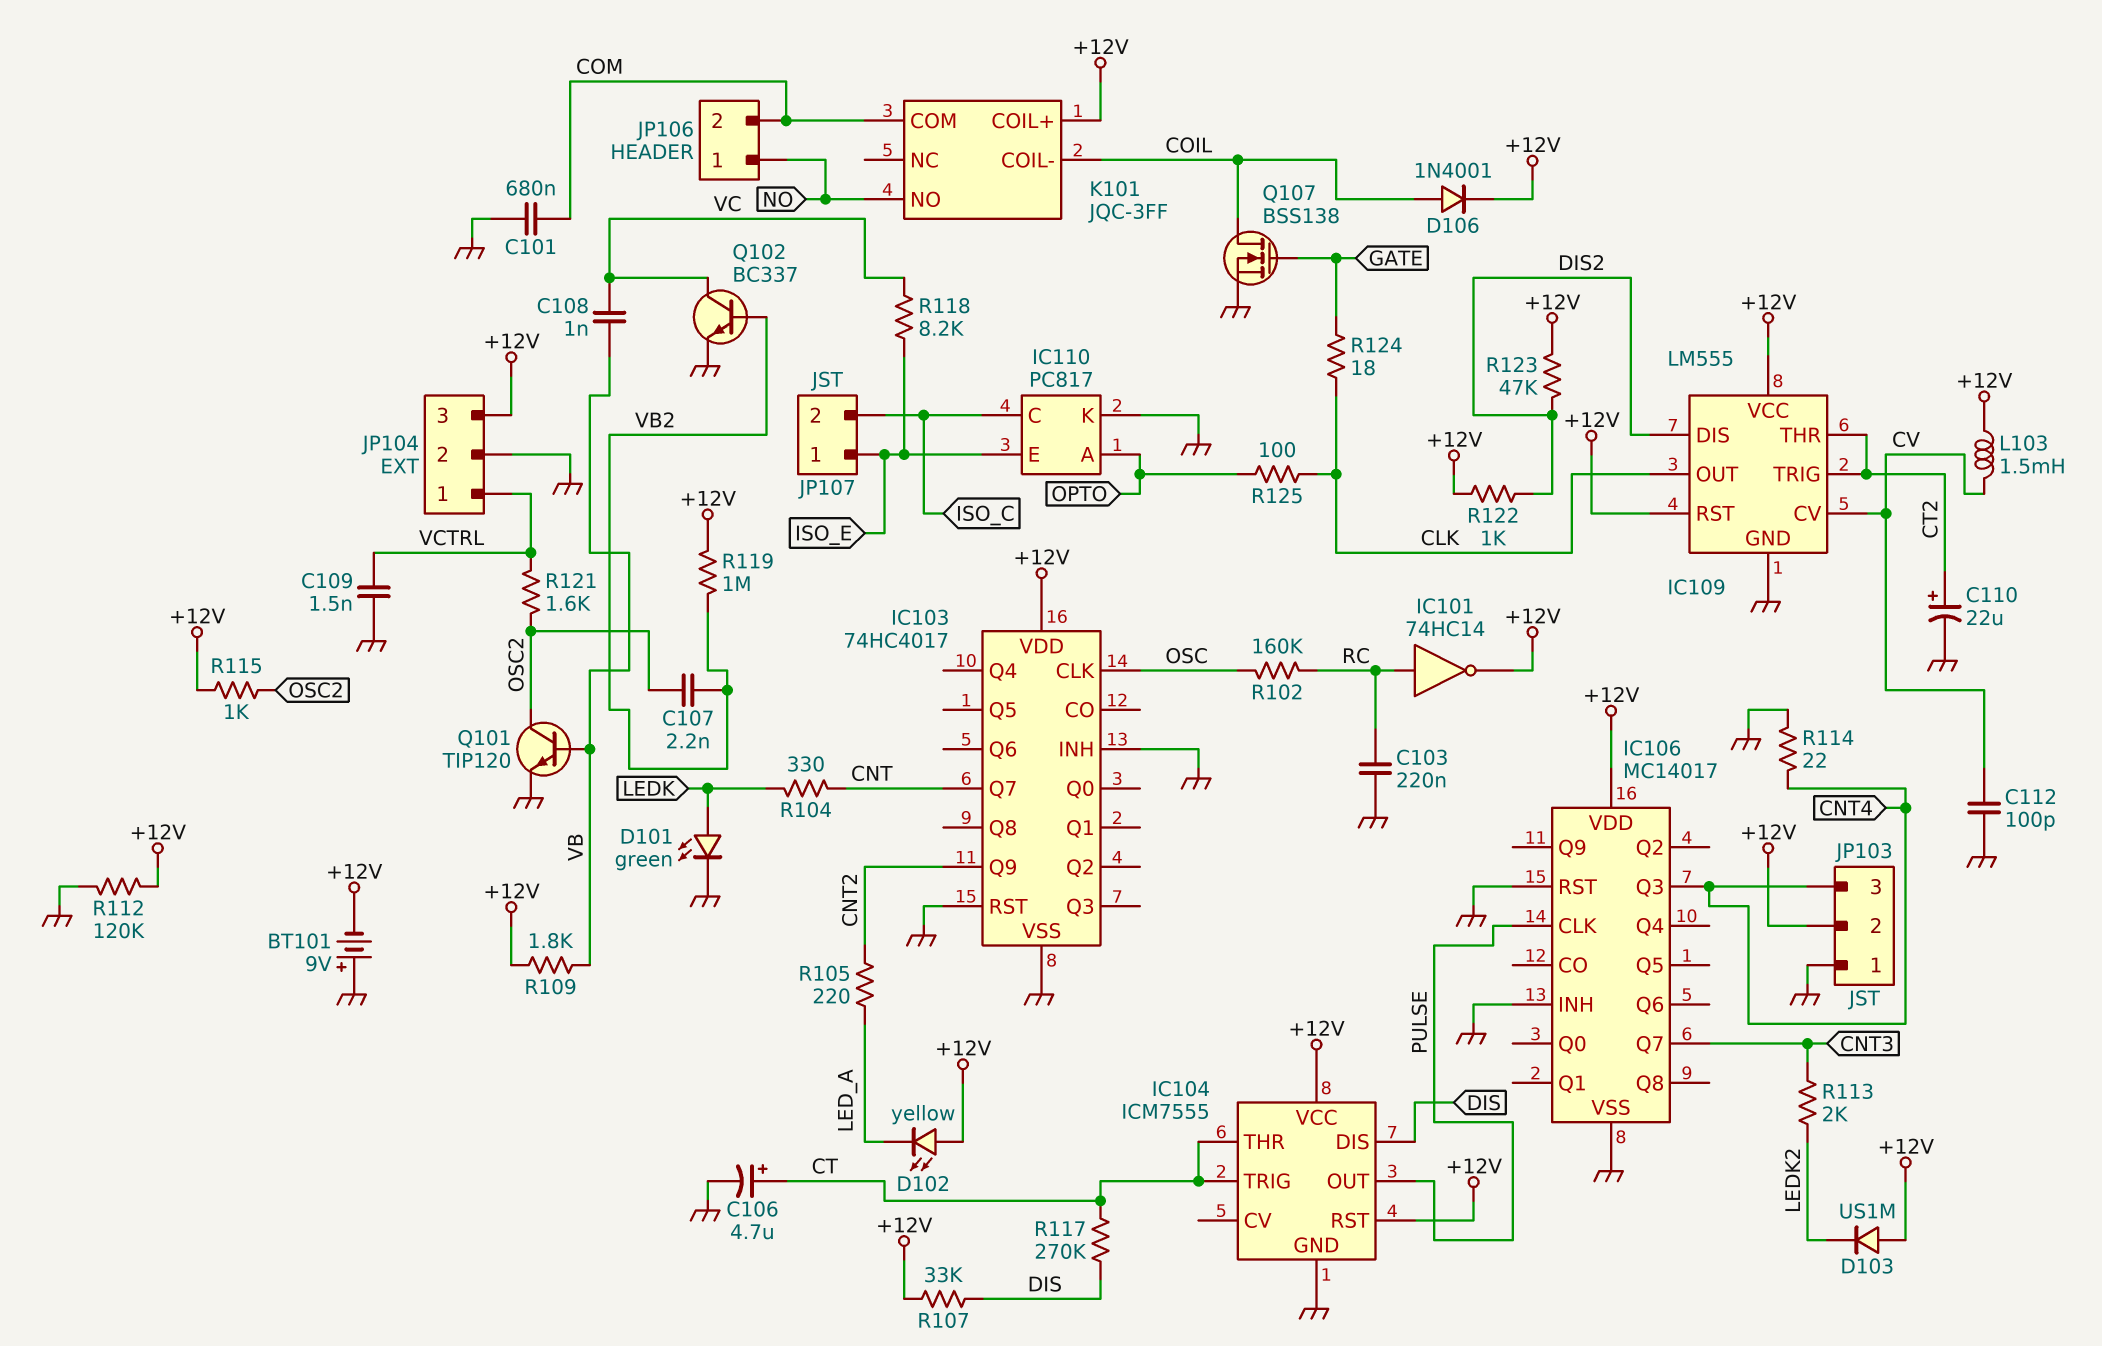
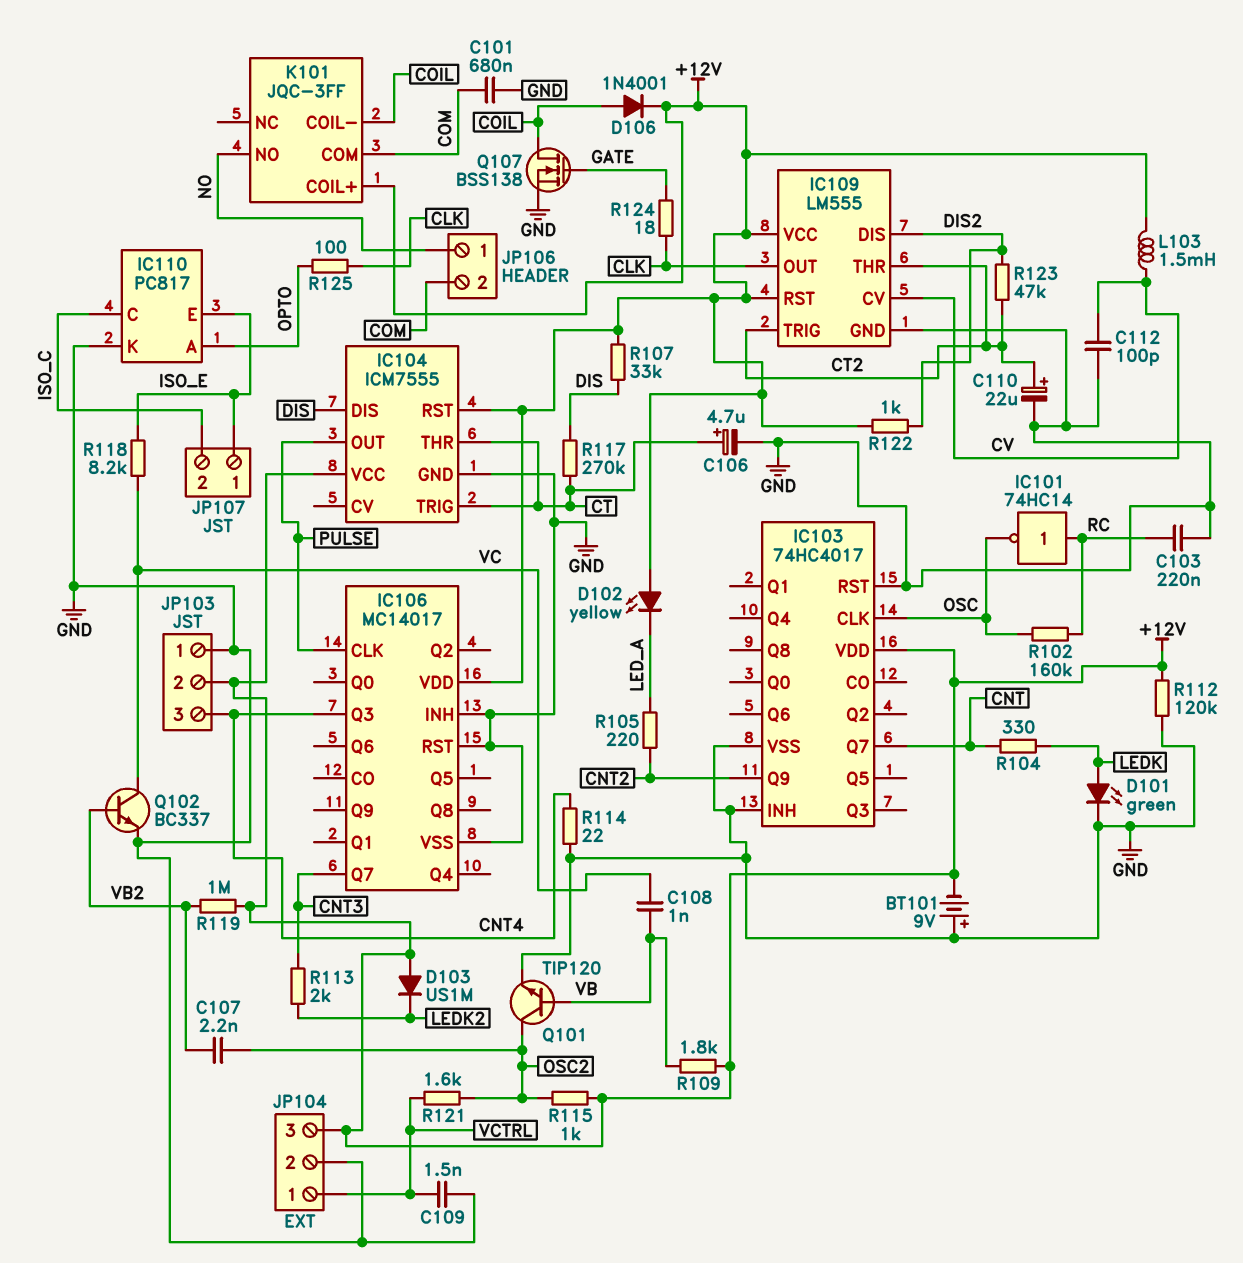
IC101: NOT 74HC14 (in RC, out +12V) -> NOT 74HC14 (in RC, out OSC)
R123: 47k (+12V, DIS2) -> 47k (CT2, DIS2)

